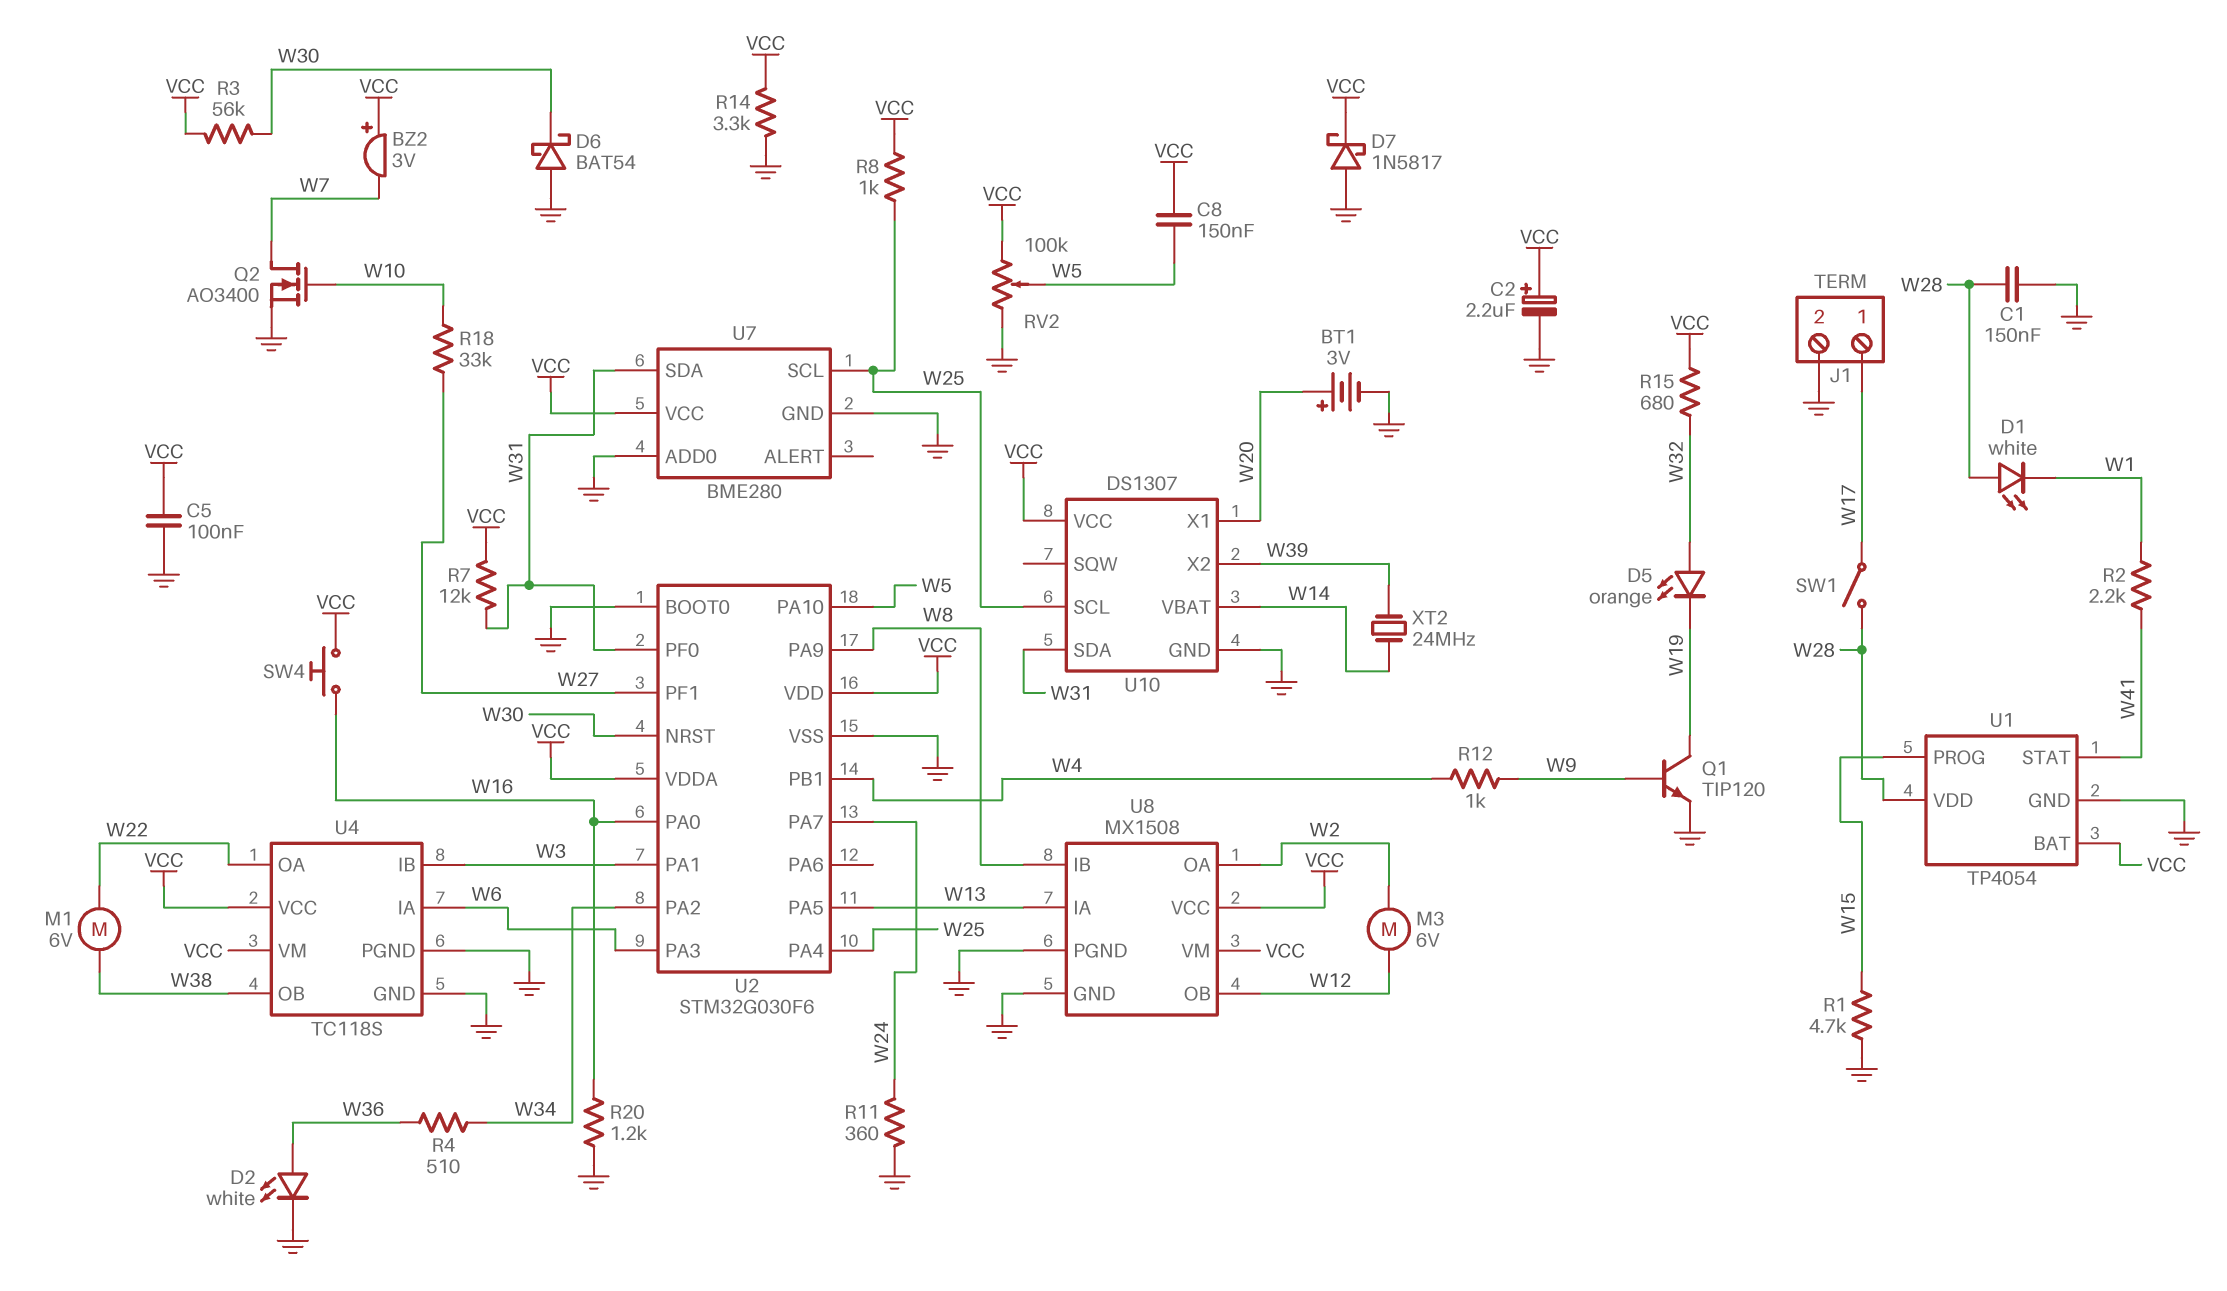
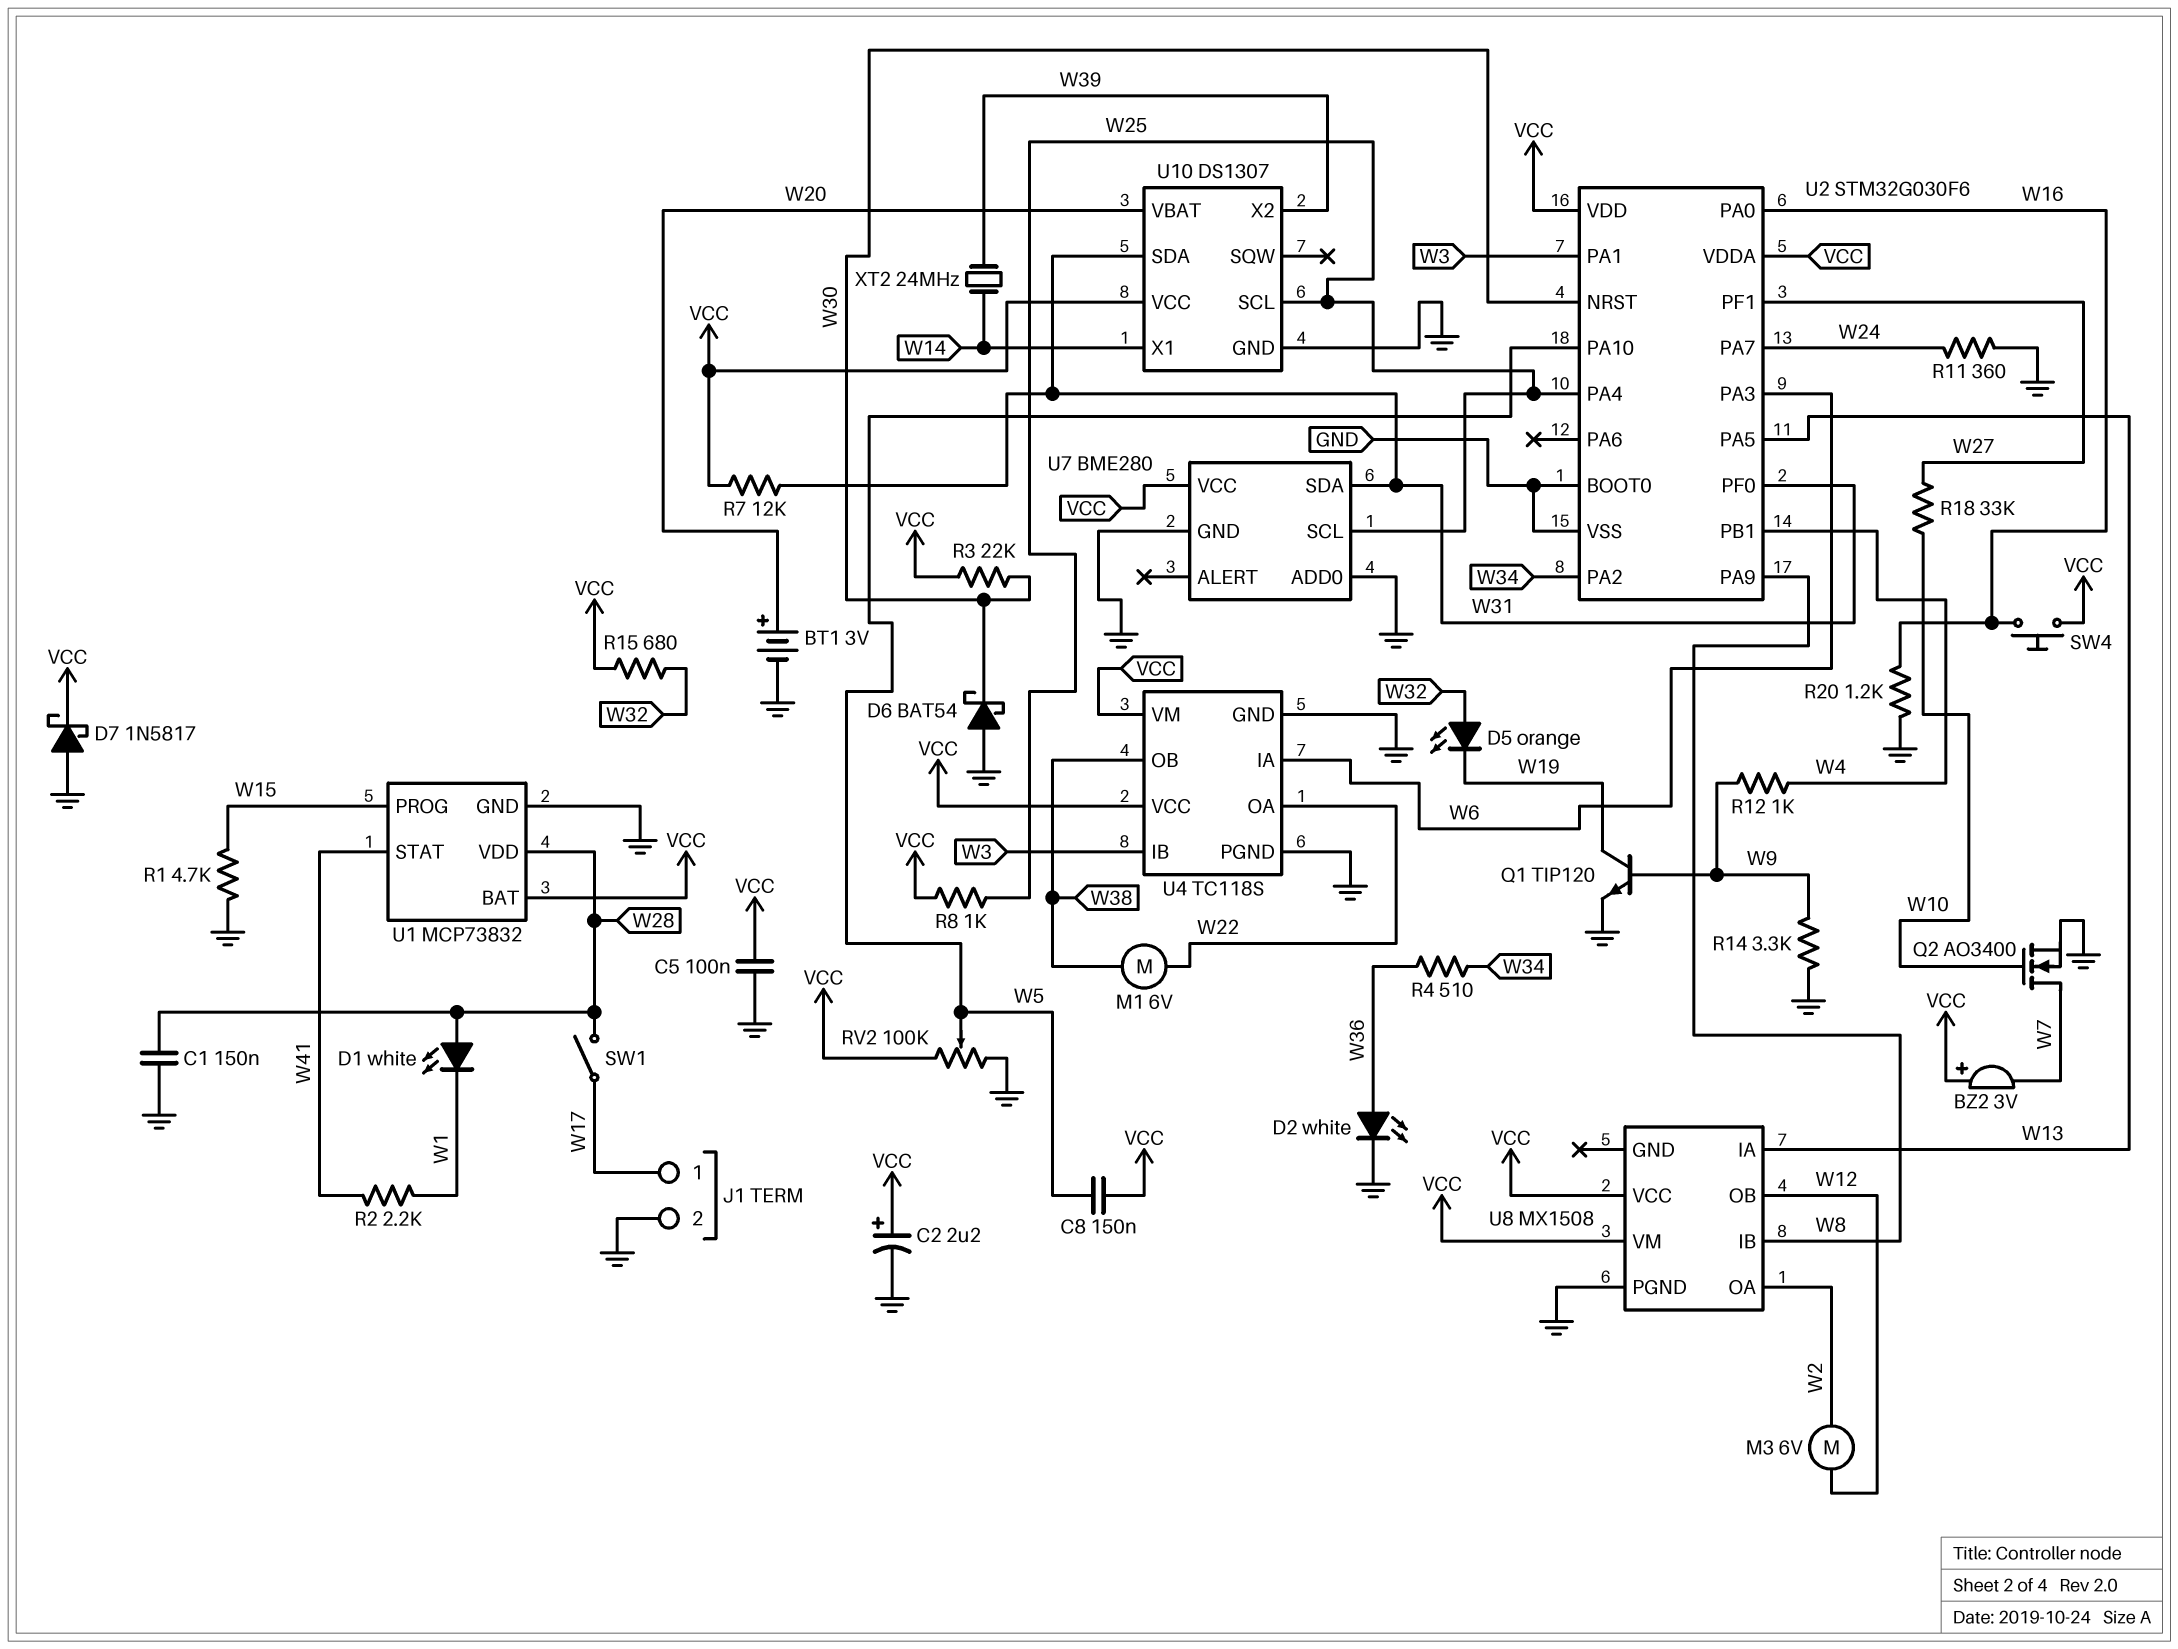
R3: 56k (VCC, W30) -> 22k (VCC, W30)
R14: 3.3k (GND, VCC) -> 3.3k (GND, W9)
U1: TP4054 -> MCP73832
U8 pin GND: GND -> none
U10 pin VBAT: W14 -> W20
U10 pin X1: W20 -> W14

